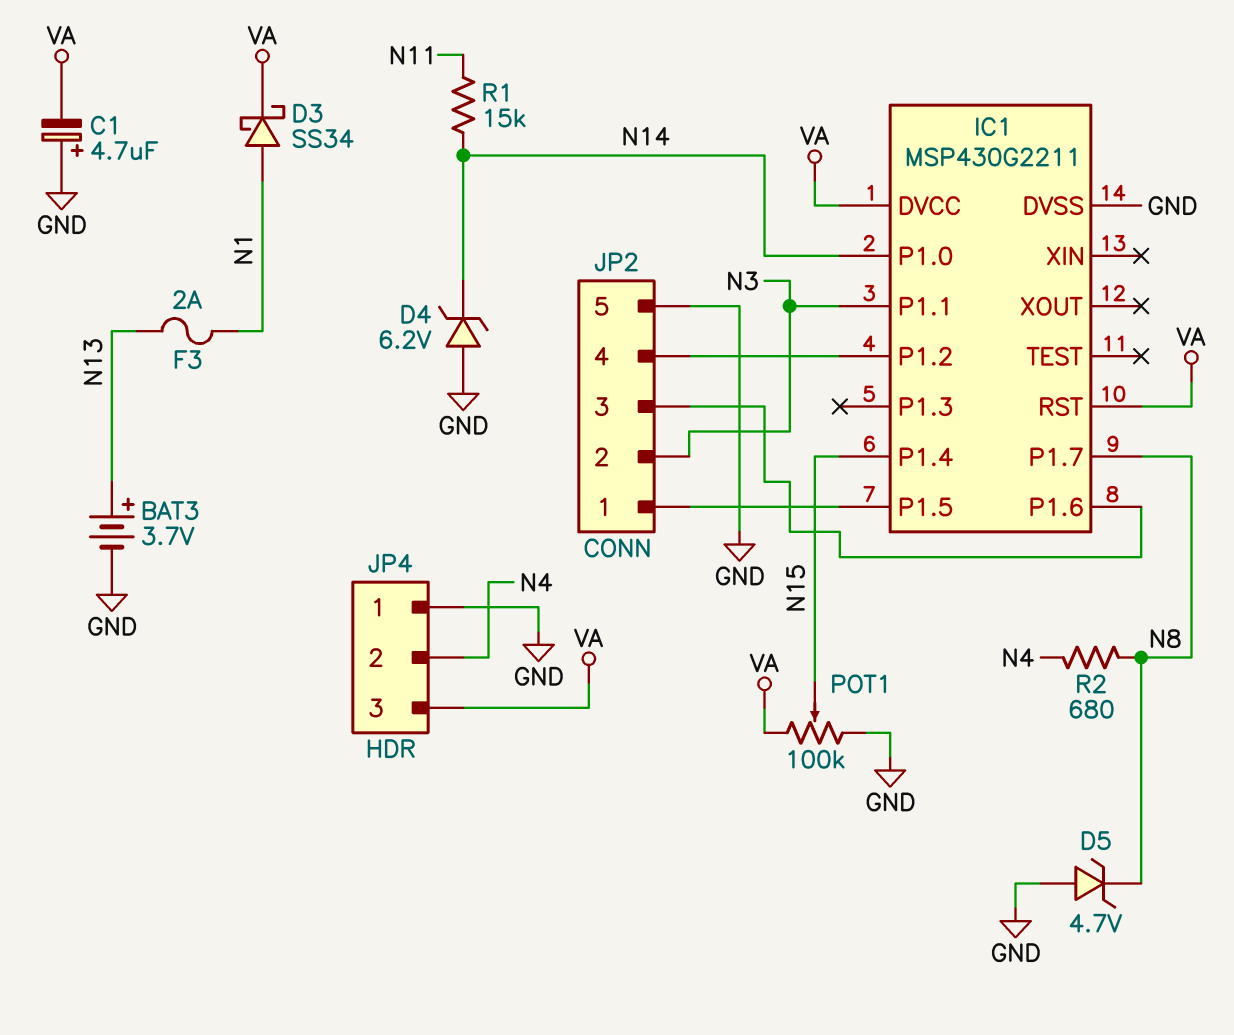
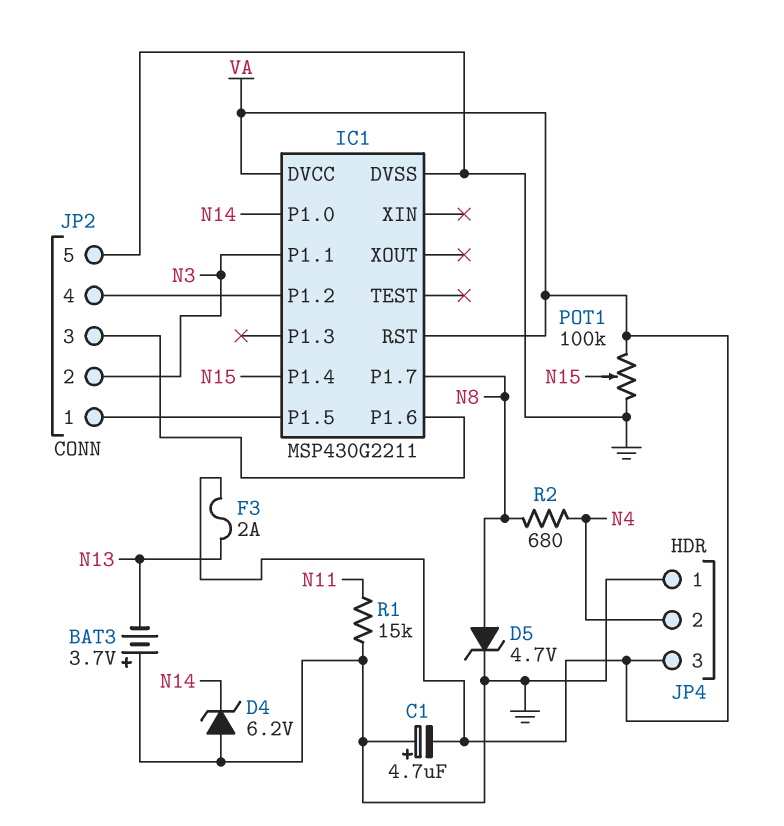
BAT3: 3.7V (plus N13, minus GND) -> 3.7V (plus GND, minus N13)
D3: schottky SS34 (A N1, K VA) -> none
D5: zener 4.7V (A GND, K N8) -> zener 4.7V (A N8, K GND)
F3: 2A (N1, N13) -> 2A (N13, VA)
R1: 15k (N11, N14) -> 15k (GND, N11)

